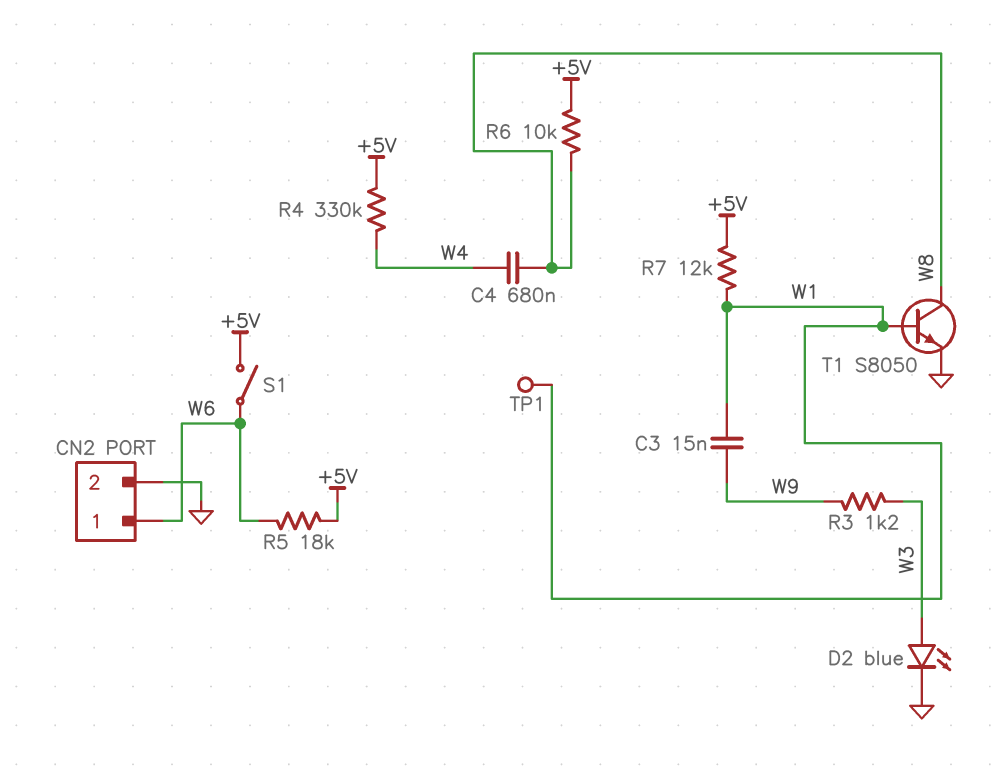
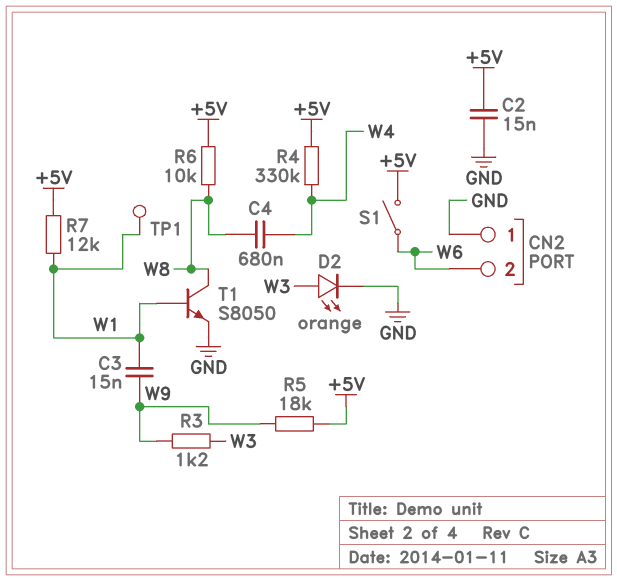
C2: none -> 15nF (+5V, GND)
CN2 pin 1: W6 -> GND
CN2 pin 2: GND -> W6
D2: LED blue (A W3, K GND) -> LED orange (A W3, K GND)
R5: 18k (+5V, W6) -> 18k (+5V, W9)

